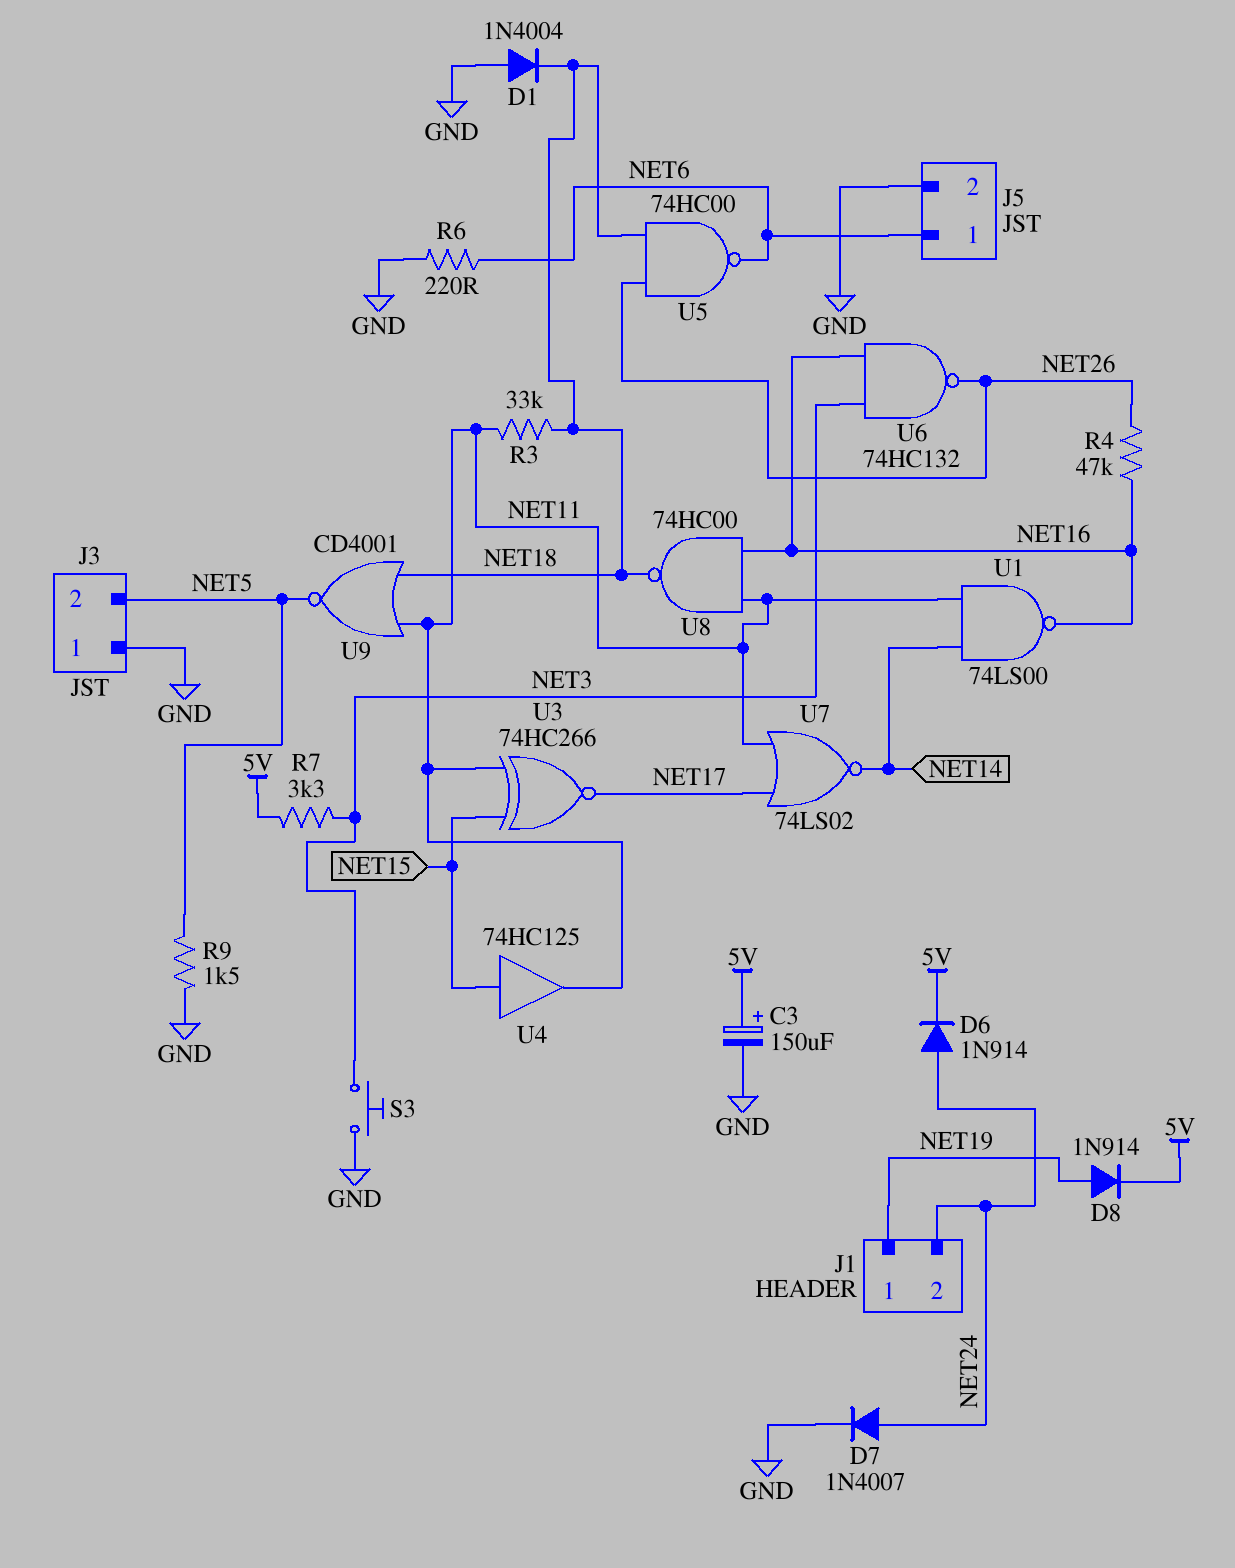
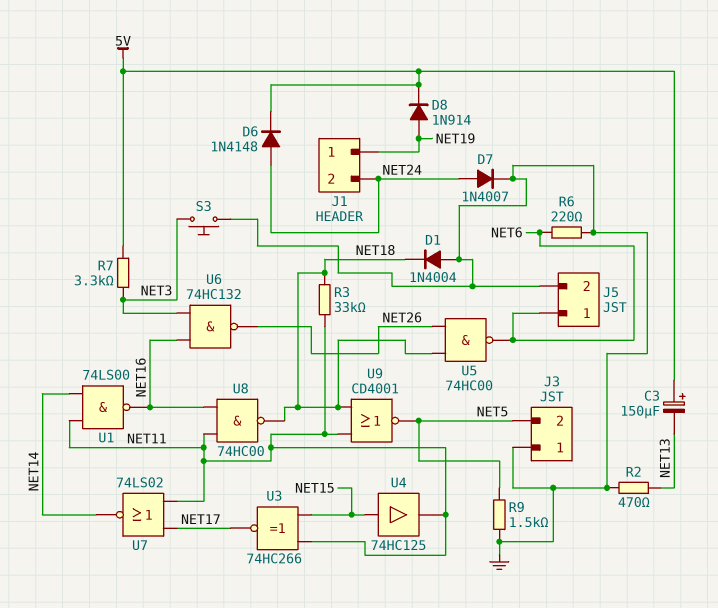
C3: 150uF (plus 5V, minus GND) -> 150uF (plus 5V, minus NET13)
D6: diode 1N914 (A NET24, K 5V) -> diode 1N4148 (A NET24, K 5V)
R2: none -> 470 (GND, NET13)
R4: 47k (NET16, NET26) -> none

